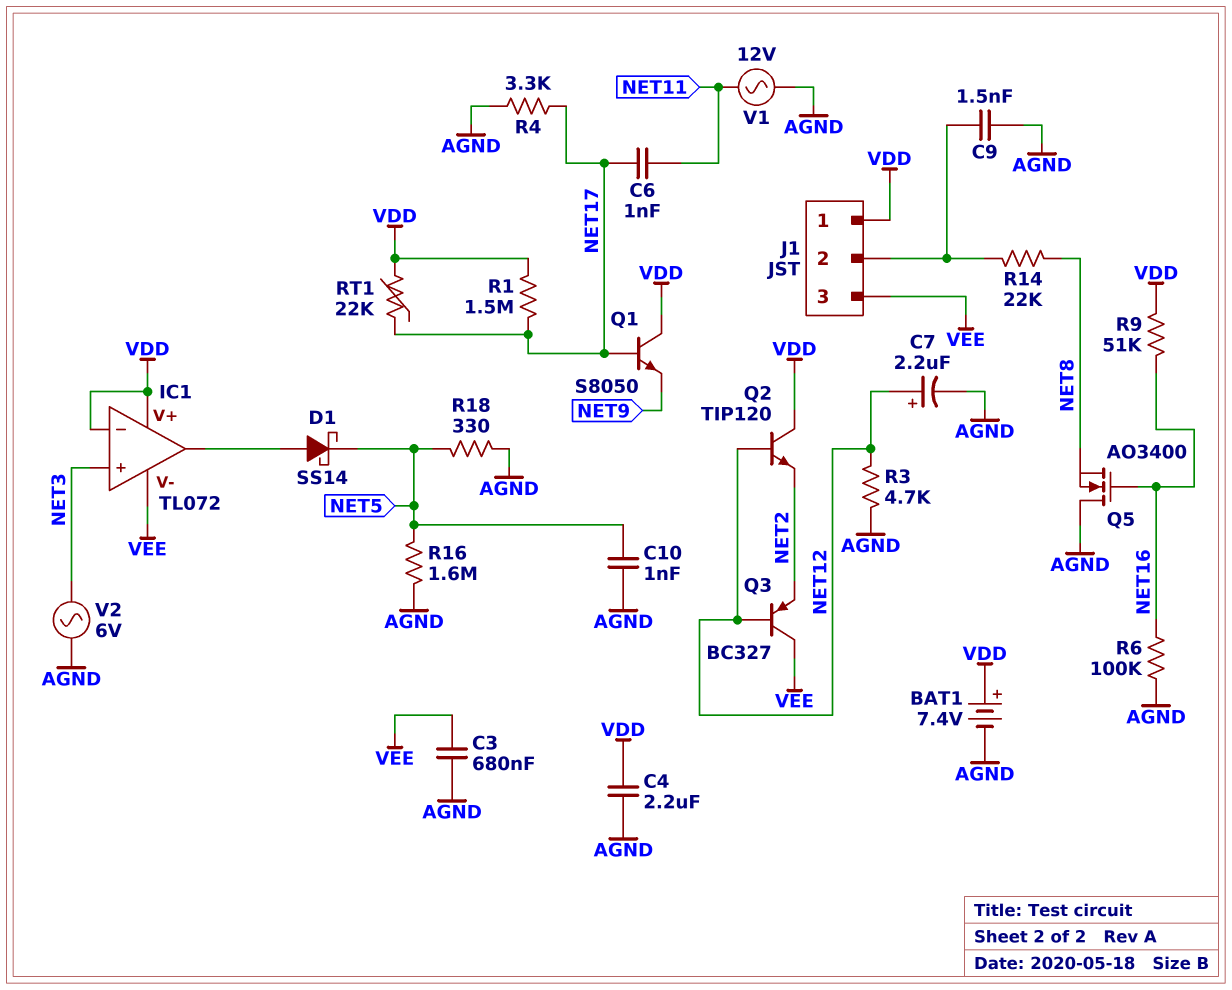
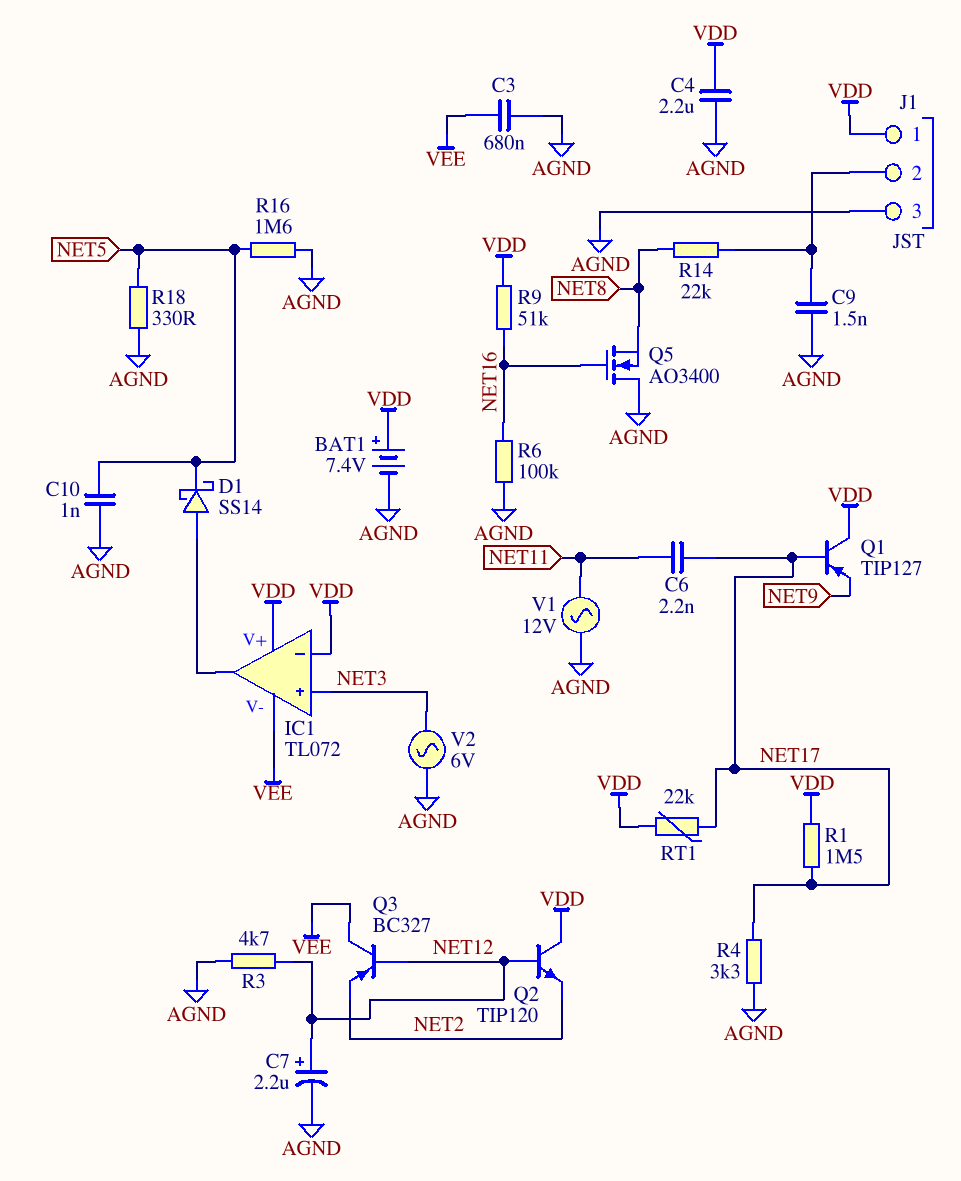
C6: 1nF (NET11, NET17) -> 2.2nF (NET11, NET17)
J1 pin 3: VEE -> AGND
Q1: NPN S8050 (B NET17, C VDD, E NET9) -> PNP TIP127 (B NET17, C VDD, E NET9)

